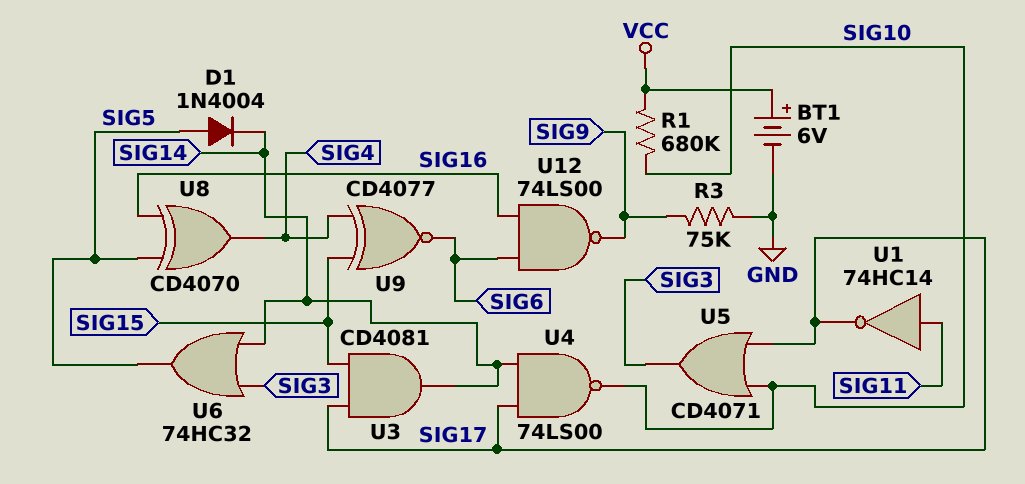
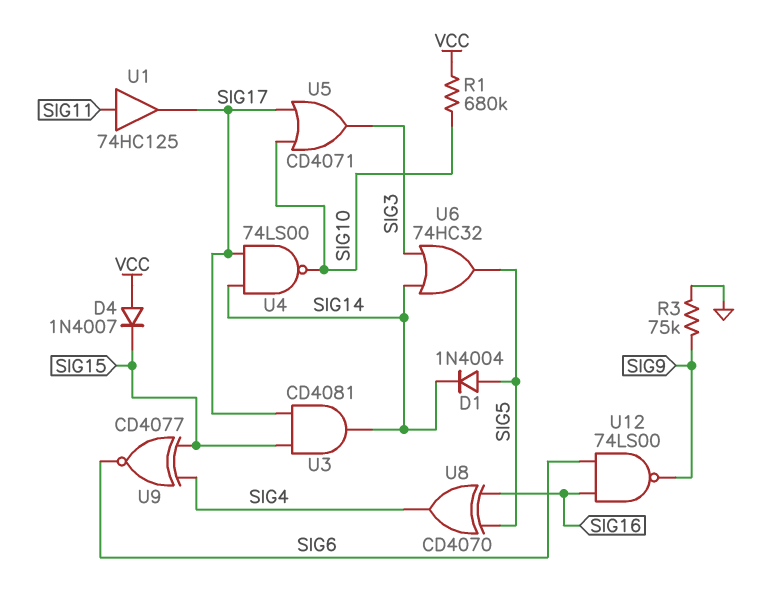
BT1: 6V (plus VCC, minus GND) -> none
D4: none -> diode 1N4007 (A VCC, K SIG15)
U1: NOT 74HC14 (in SIG11, out SIG17) -> buffer 74HC125 (in SIG11, out SIG17)

